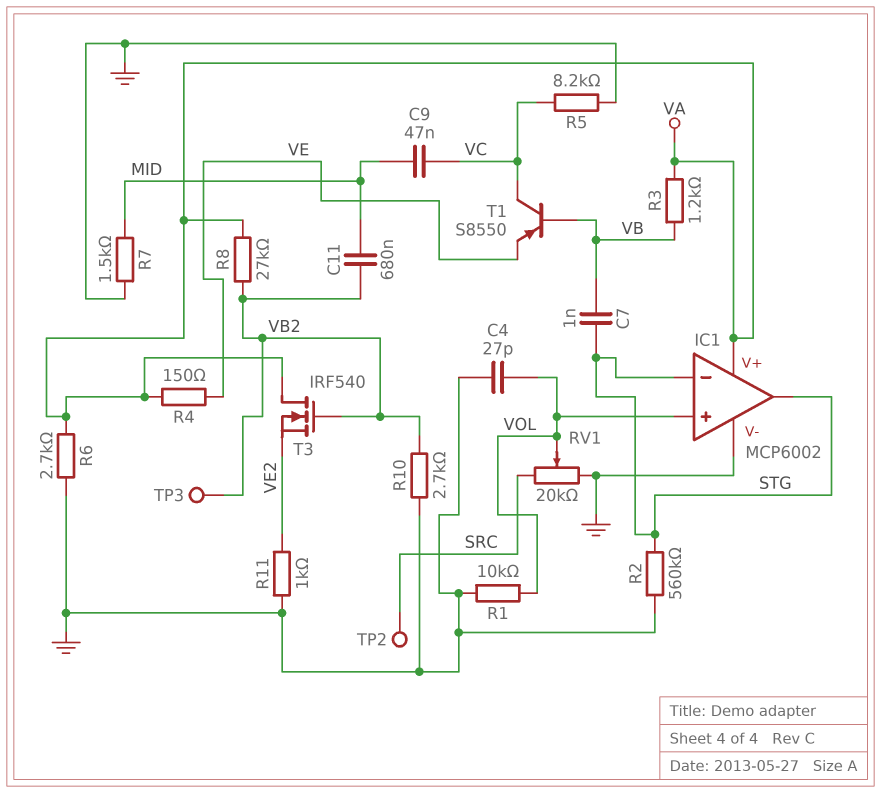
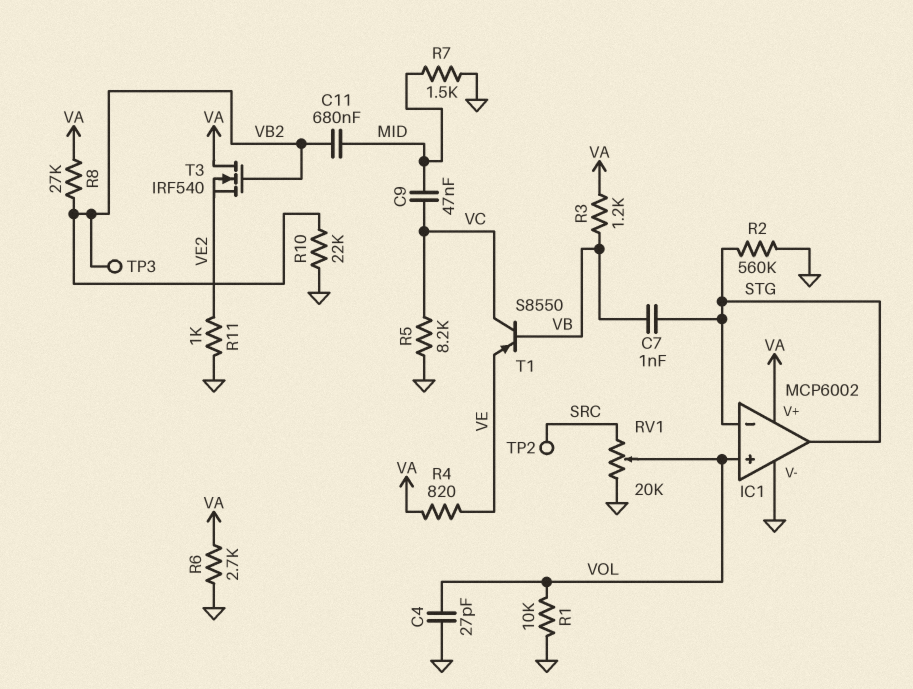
R4: 150 (VA, VE) -> 820 (VA, VE)
R10: 2.7k (GND, VB2) -> 22k (GND, VB2)

